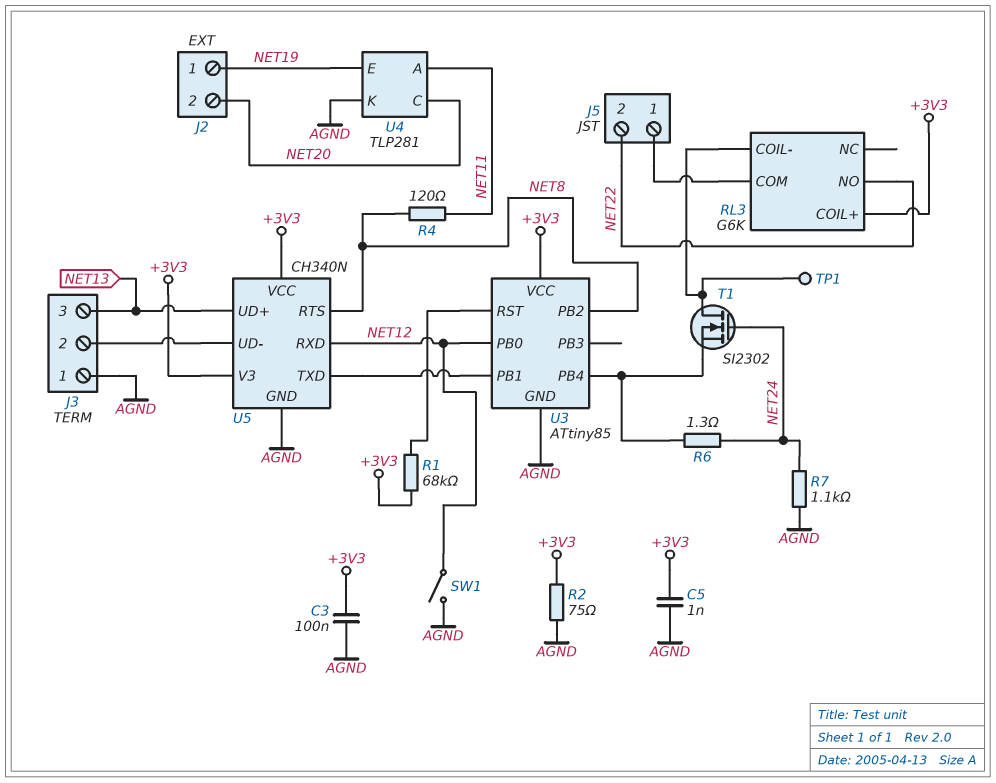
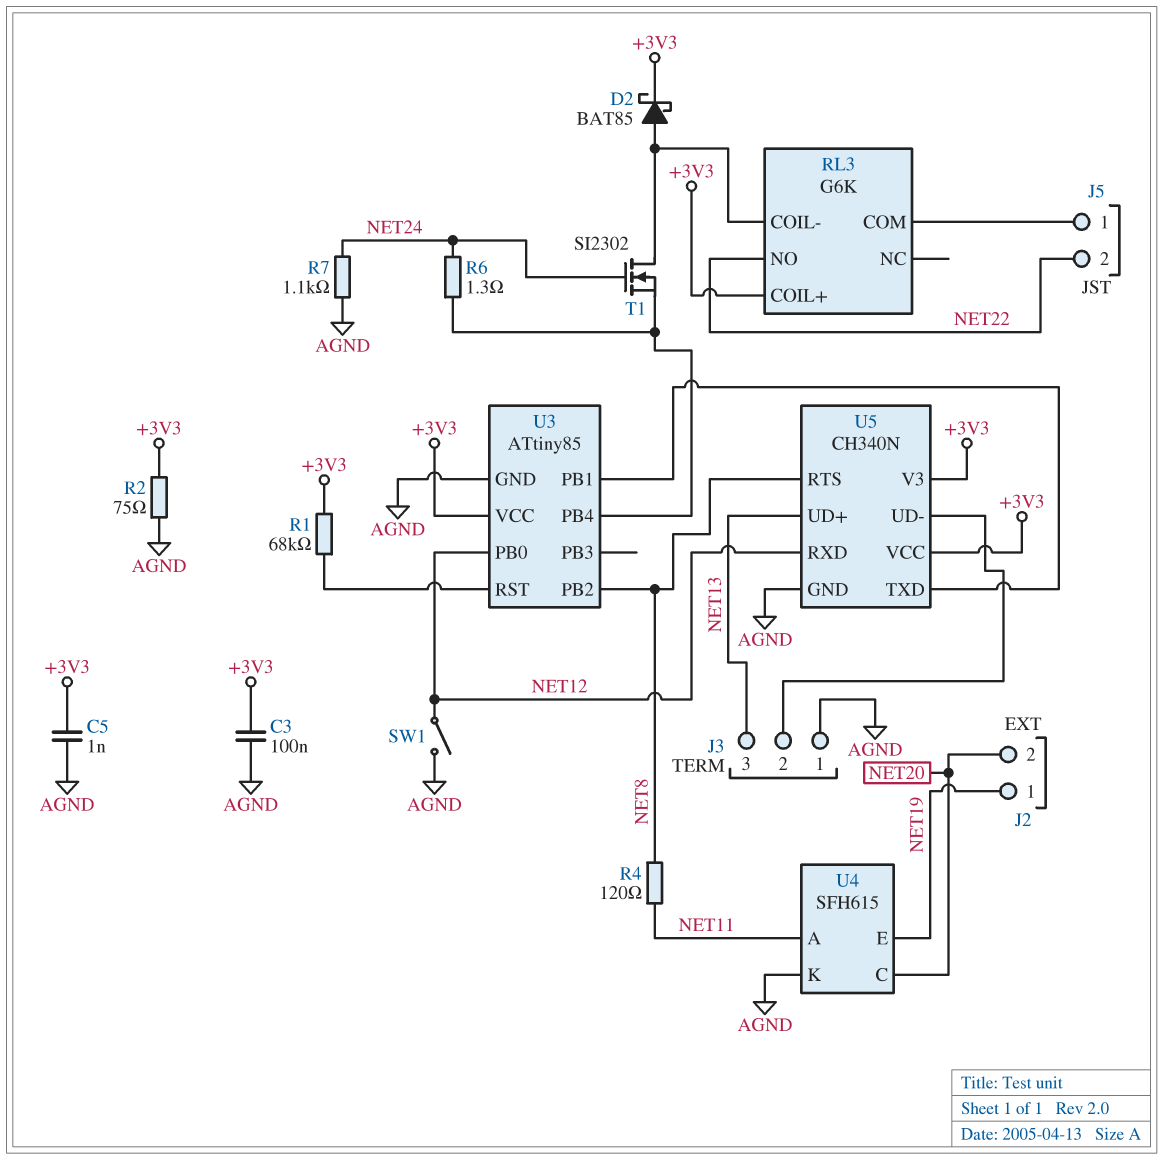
D2: none -> schottky BAT85 (A RL3/COIL-, K +3V3)
TP1: test point (RL3/COIL-) -> none
U4: TLP281 -> SFH615

